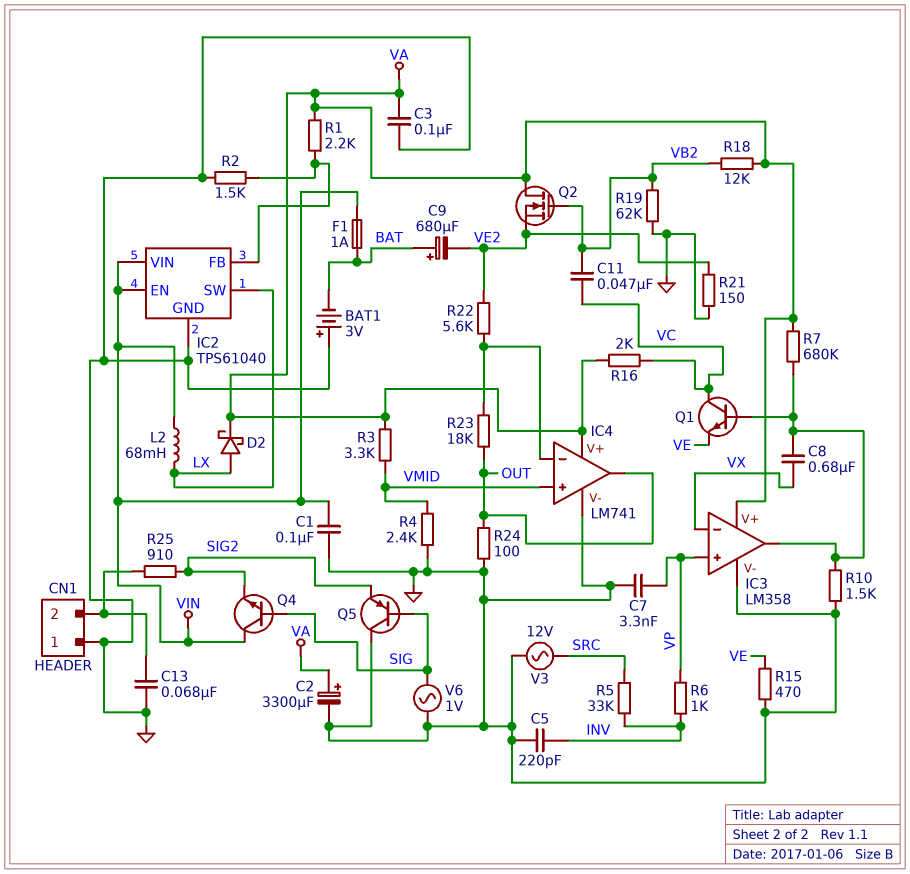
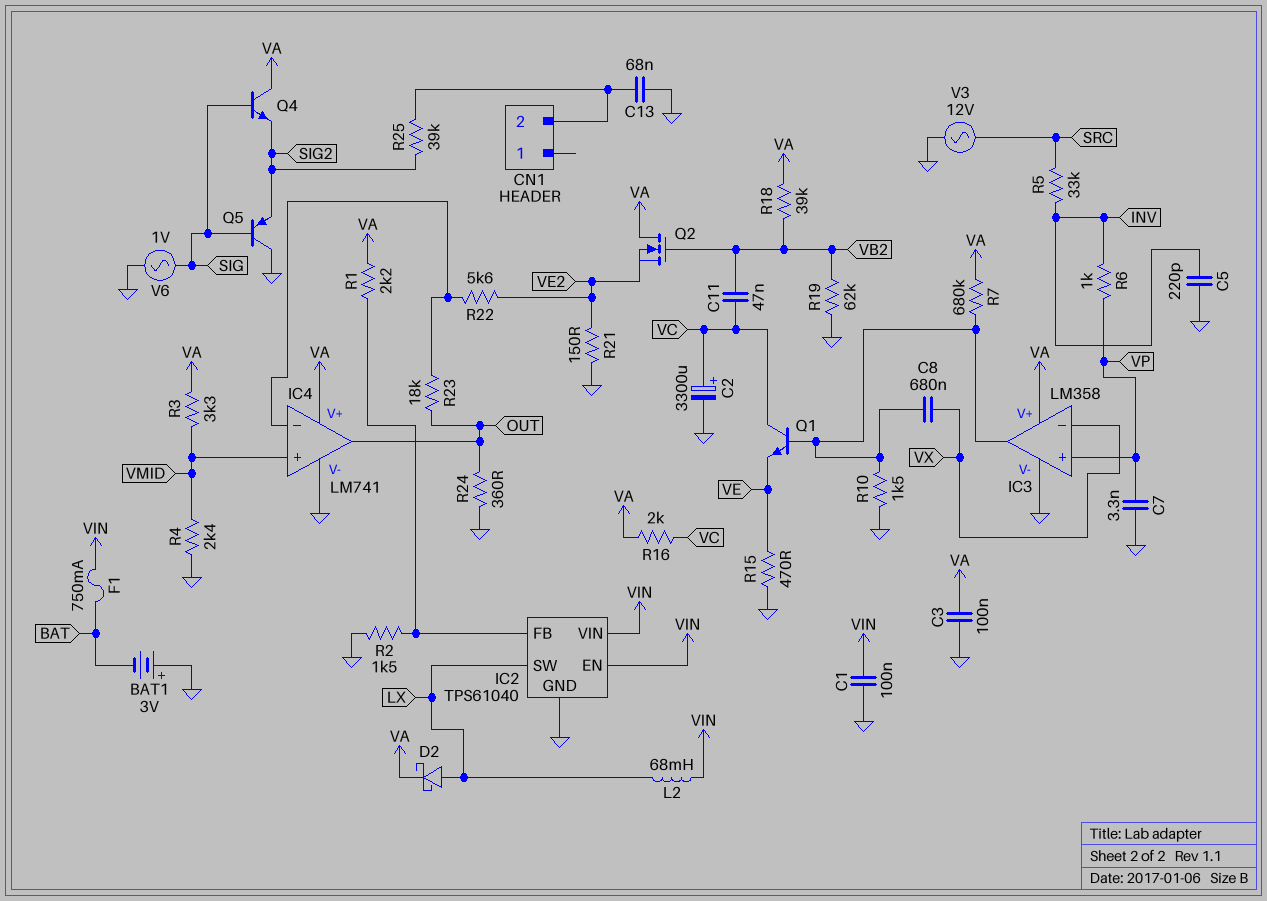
C2: 3300uF (plus VA, minus GND) -> 3300uF (plus VC, minus GND)
C9: 680uF (plus BAT, minus VE2) -> none
CN1 pin 1: GND -> none
F1: 1A (BAT, VIN) -> 750mA (BAT, VIN)
Q4: NPN (B SIG, C VIN, E SIG2) -> NPN (B SIG, C VA, E SIG2)
R18: 12k (VA, VB2) -> 39k (VA, VB2)
R24: 100 (GND, OUT) -> 360 (GND, OUT)
R25: 910 (CN1/2, SIG2) -> 39k (CN1/2, SIG2)

